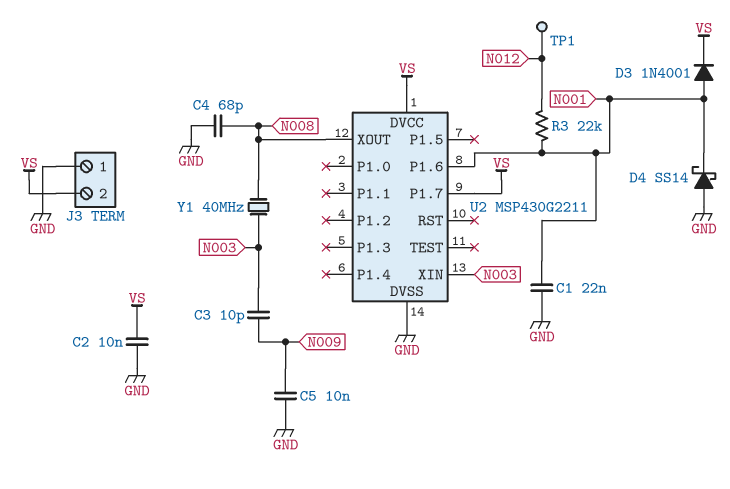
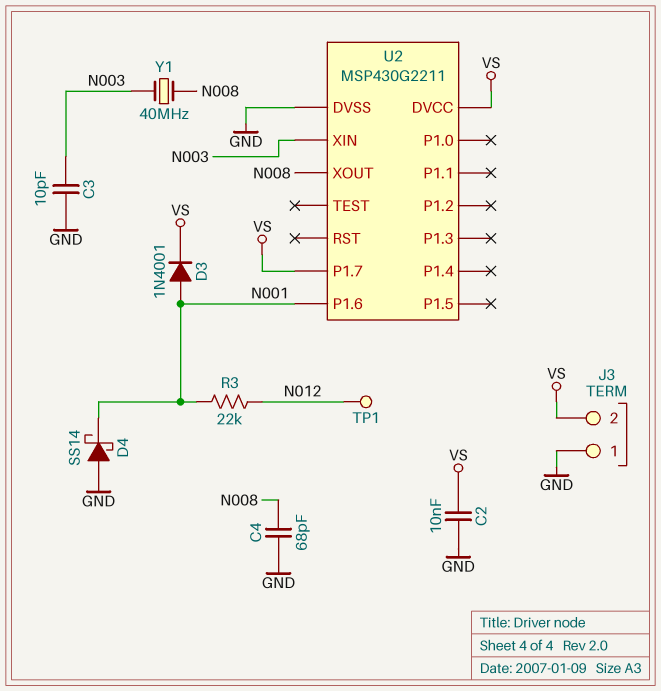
C1: 22nF (GND, N001) -> none
C3: 10pF (N003, N009) -> 10pF (GND, N003)
C5: 10nF (GND, N009) -> none

